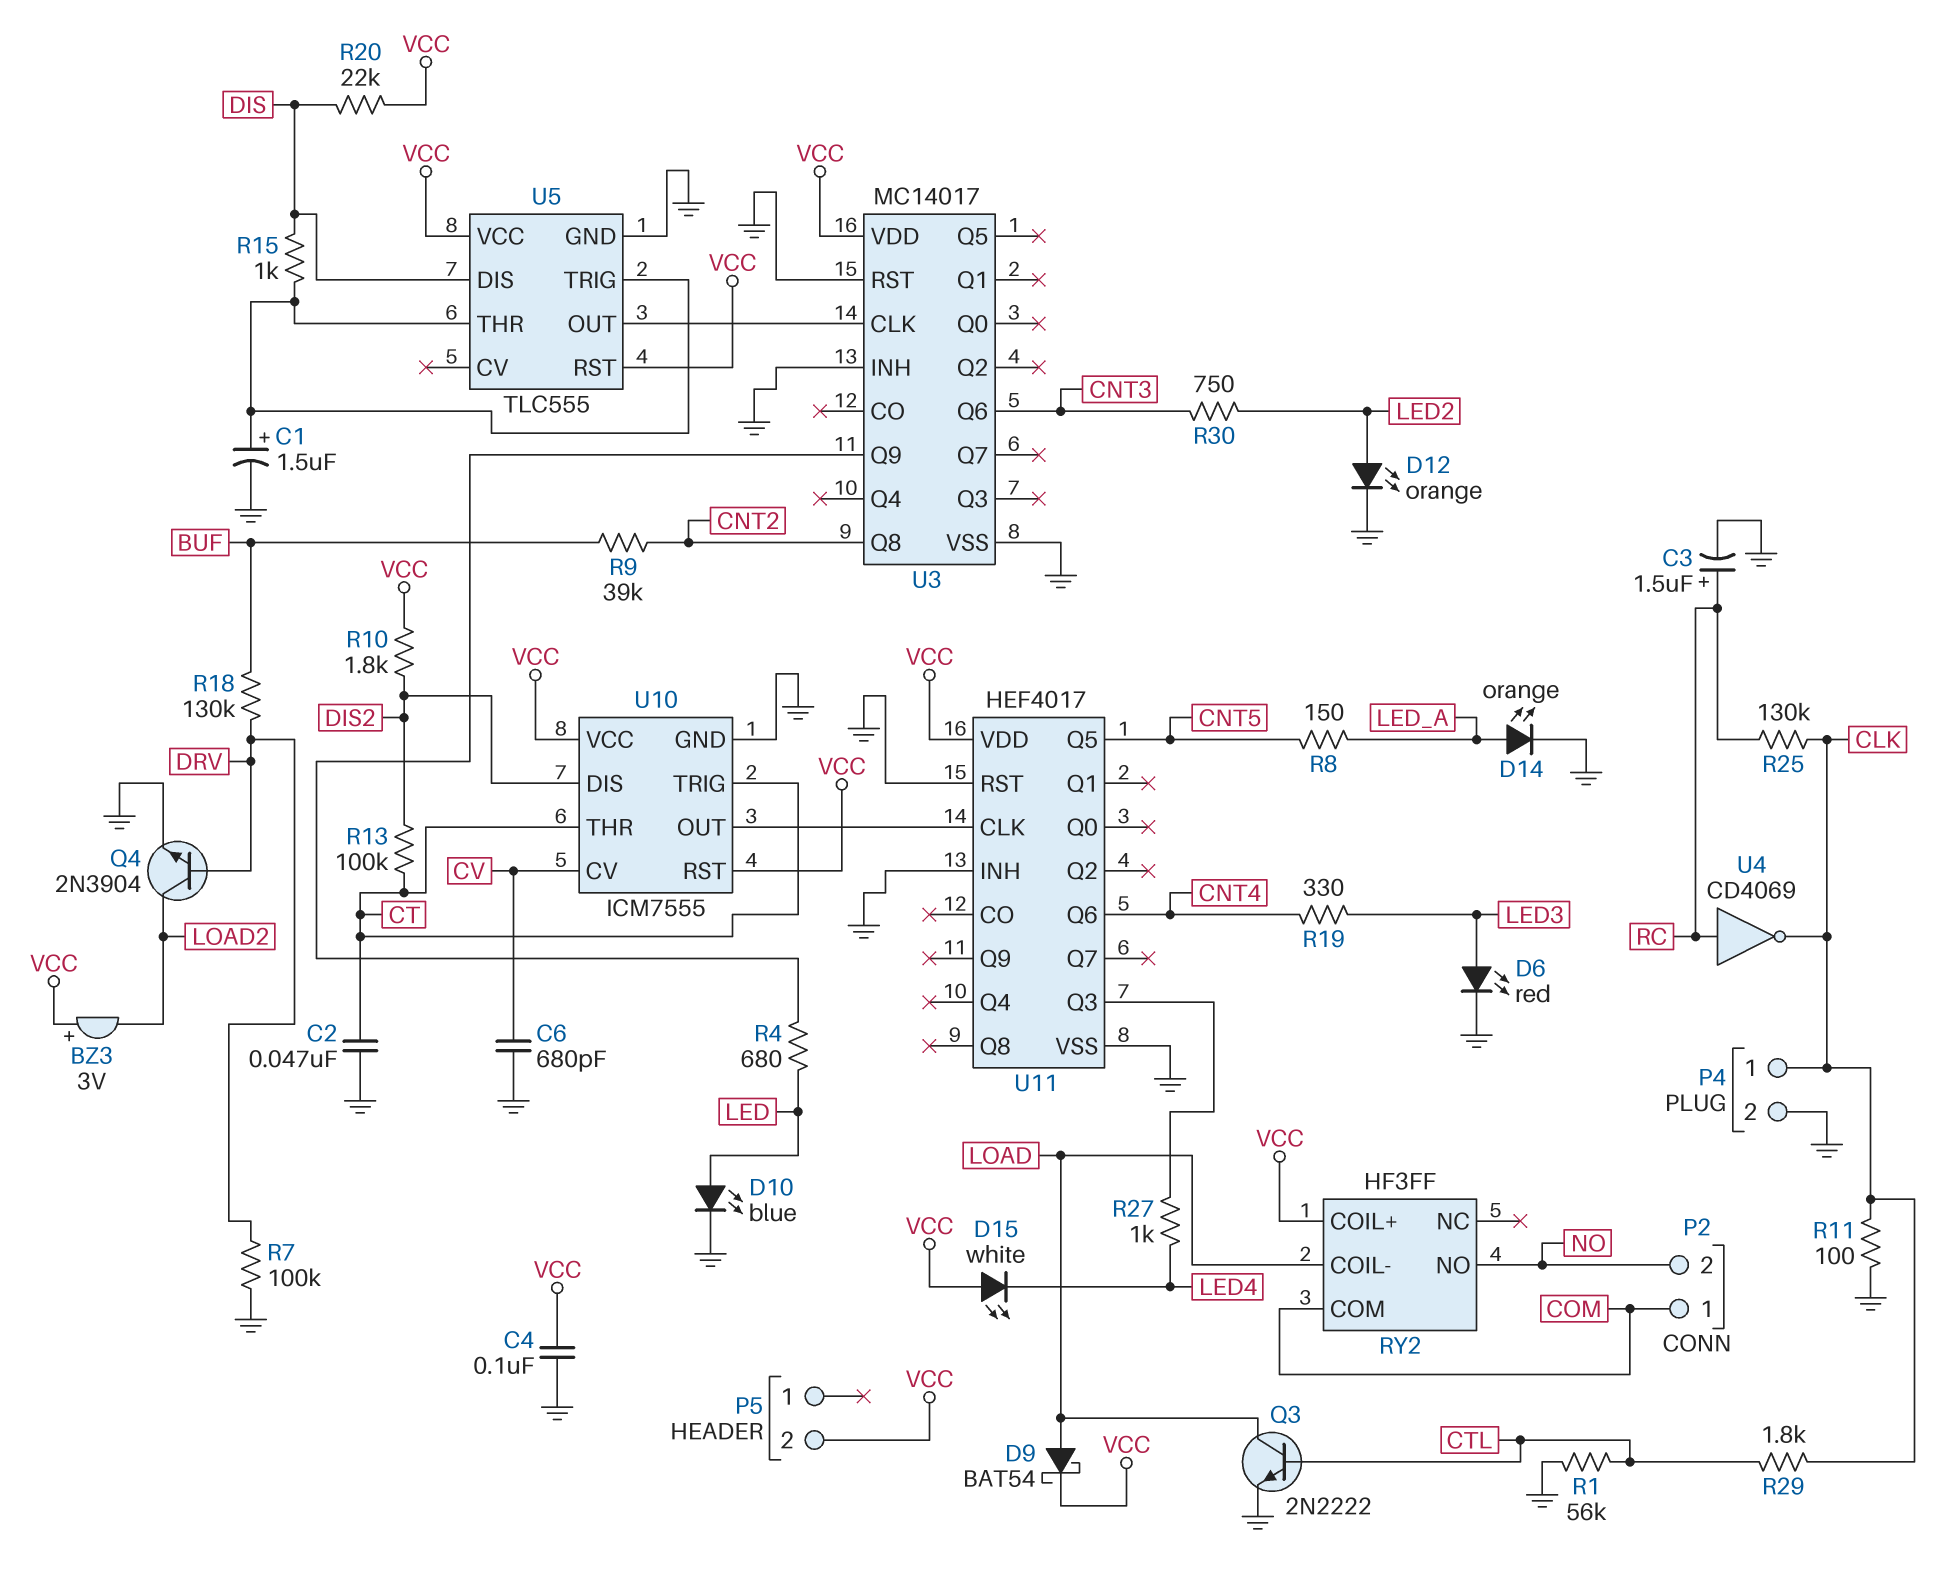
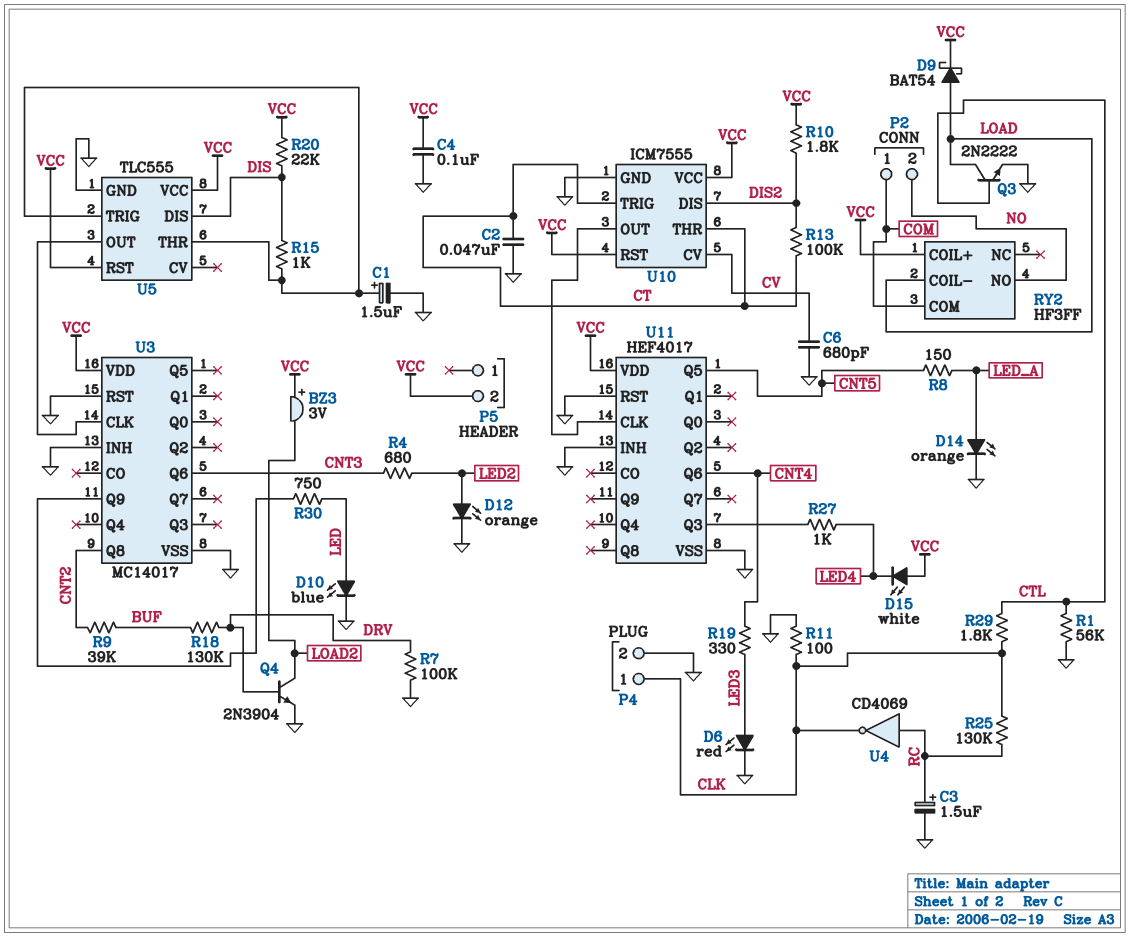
R4: 680 (LED, U3/Q9) -> 680 (CNT3, LED2)
R30: 750 (CNT3, LED2) -> 750 (LED, U3/Q9)

